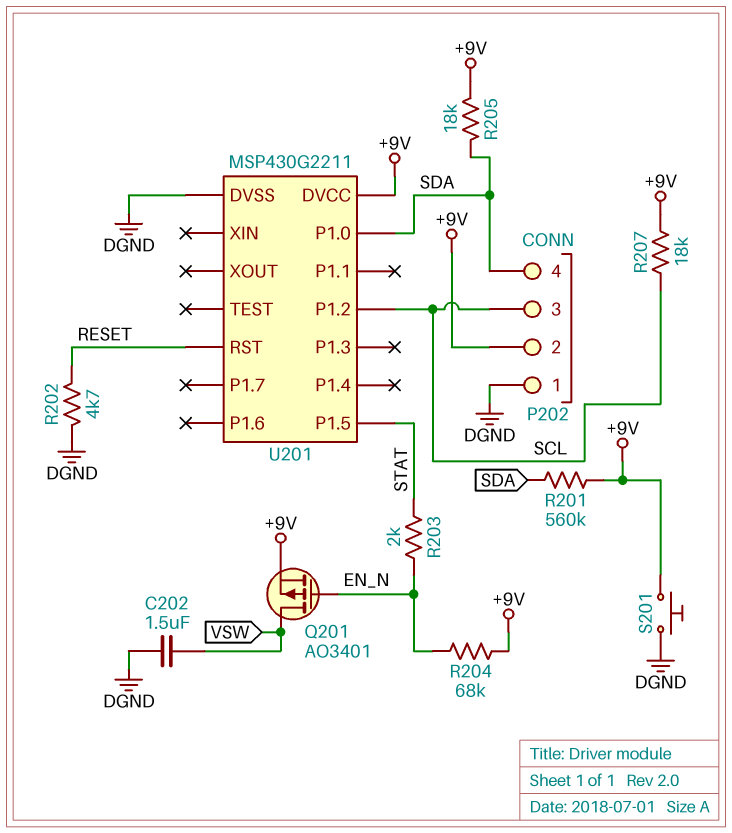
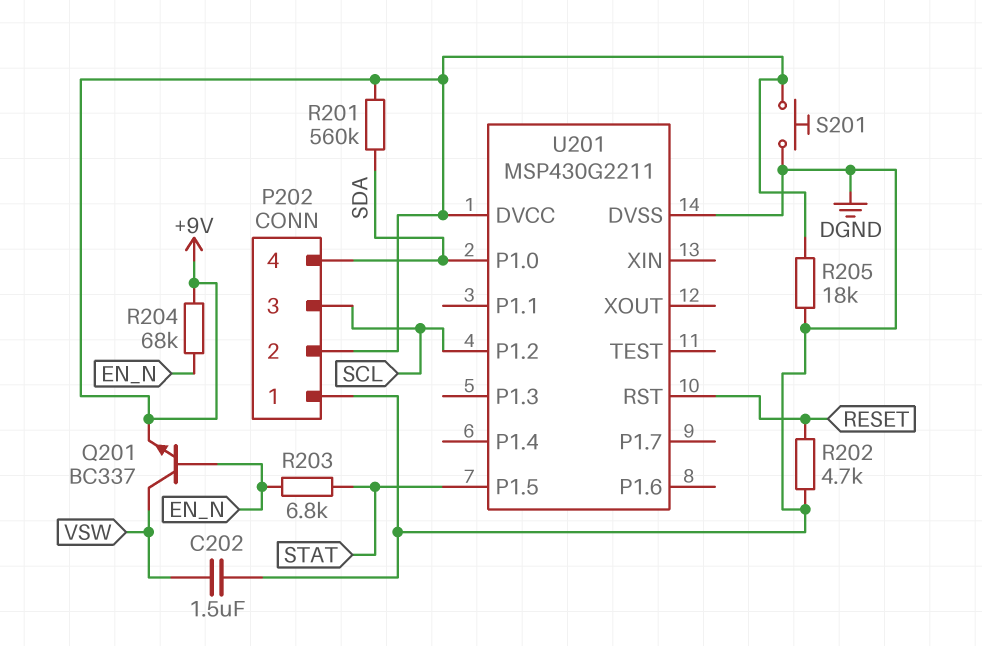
Q201: PMOS AO3401 (G EN_N, D VSW, S +9V) -> NPN BC337 (B EN_N, C VSW, E +9V)
R203: 2k (EN_N, STAT) -> 6.8k (EN_N, STAT)
R205: 18k (+9V, SDA) -> 18k (+9V, DGND)
R207: 18k (+9V, SCL) -> none

